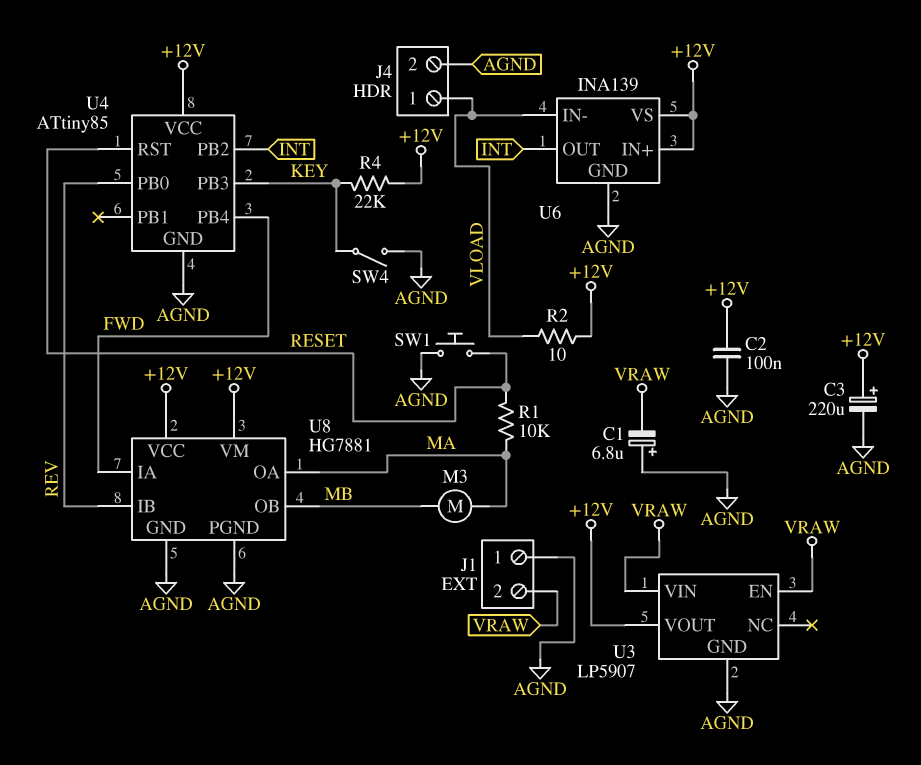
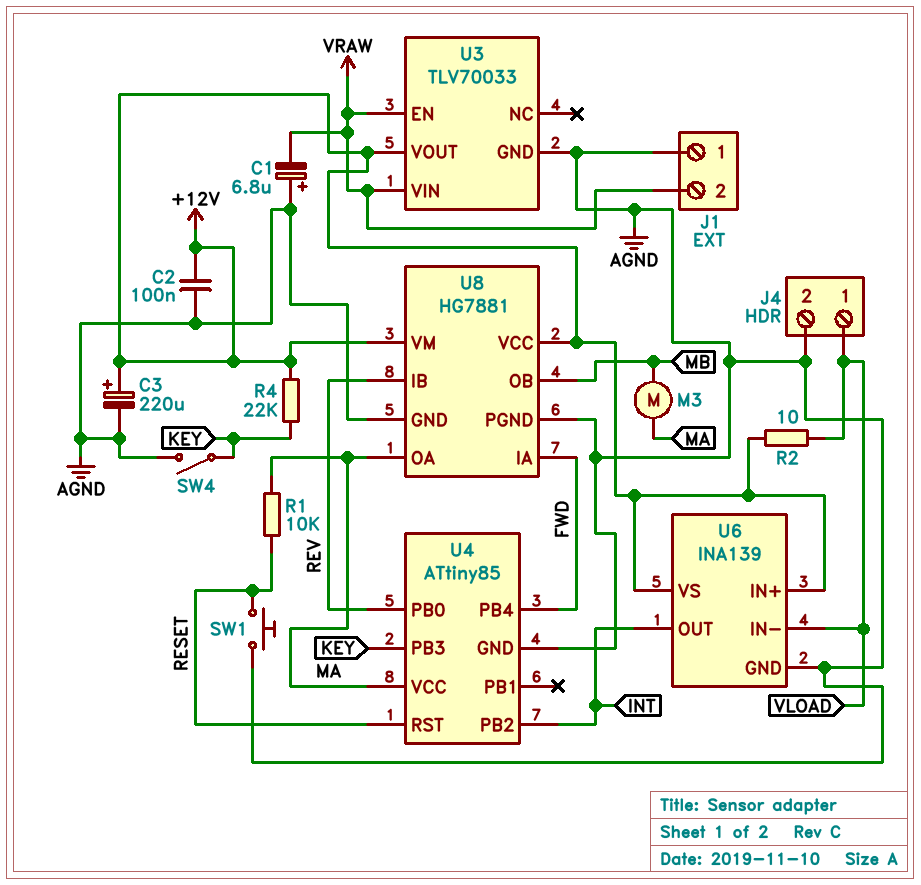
U3: LP5907 -> TLV70033
U4 pin VCC: +12V -> MA

